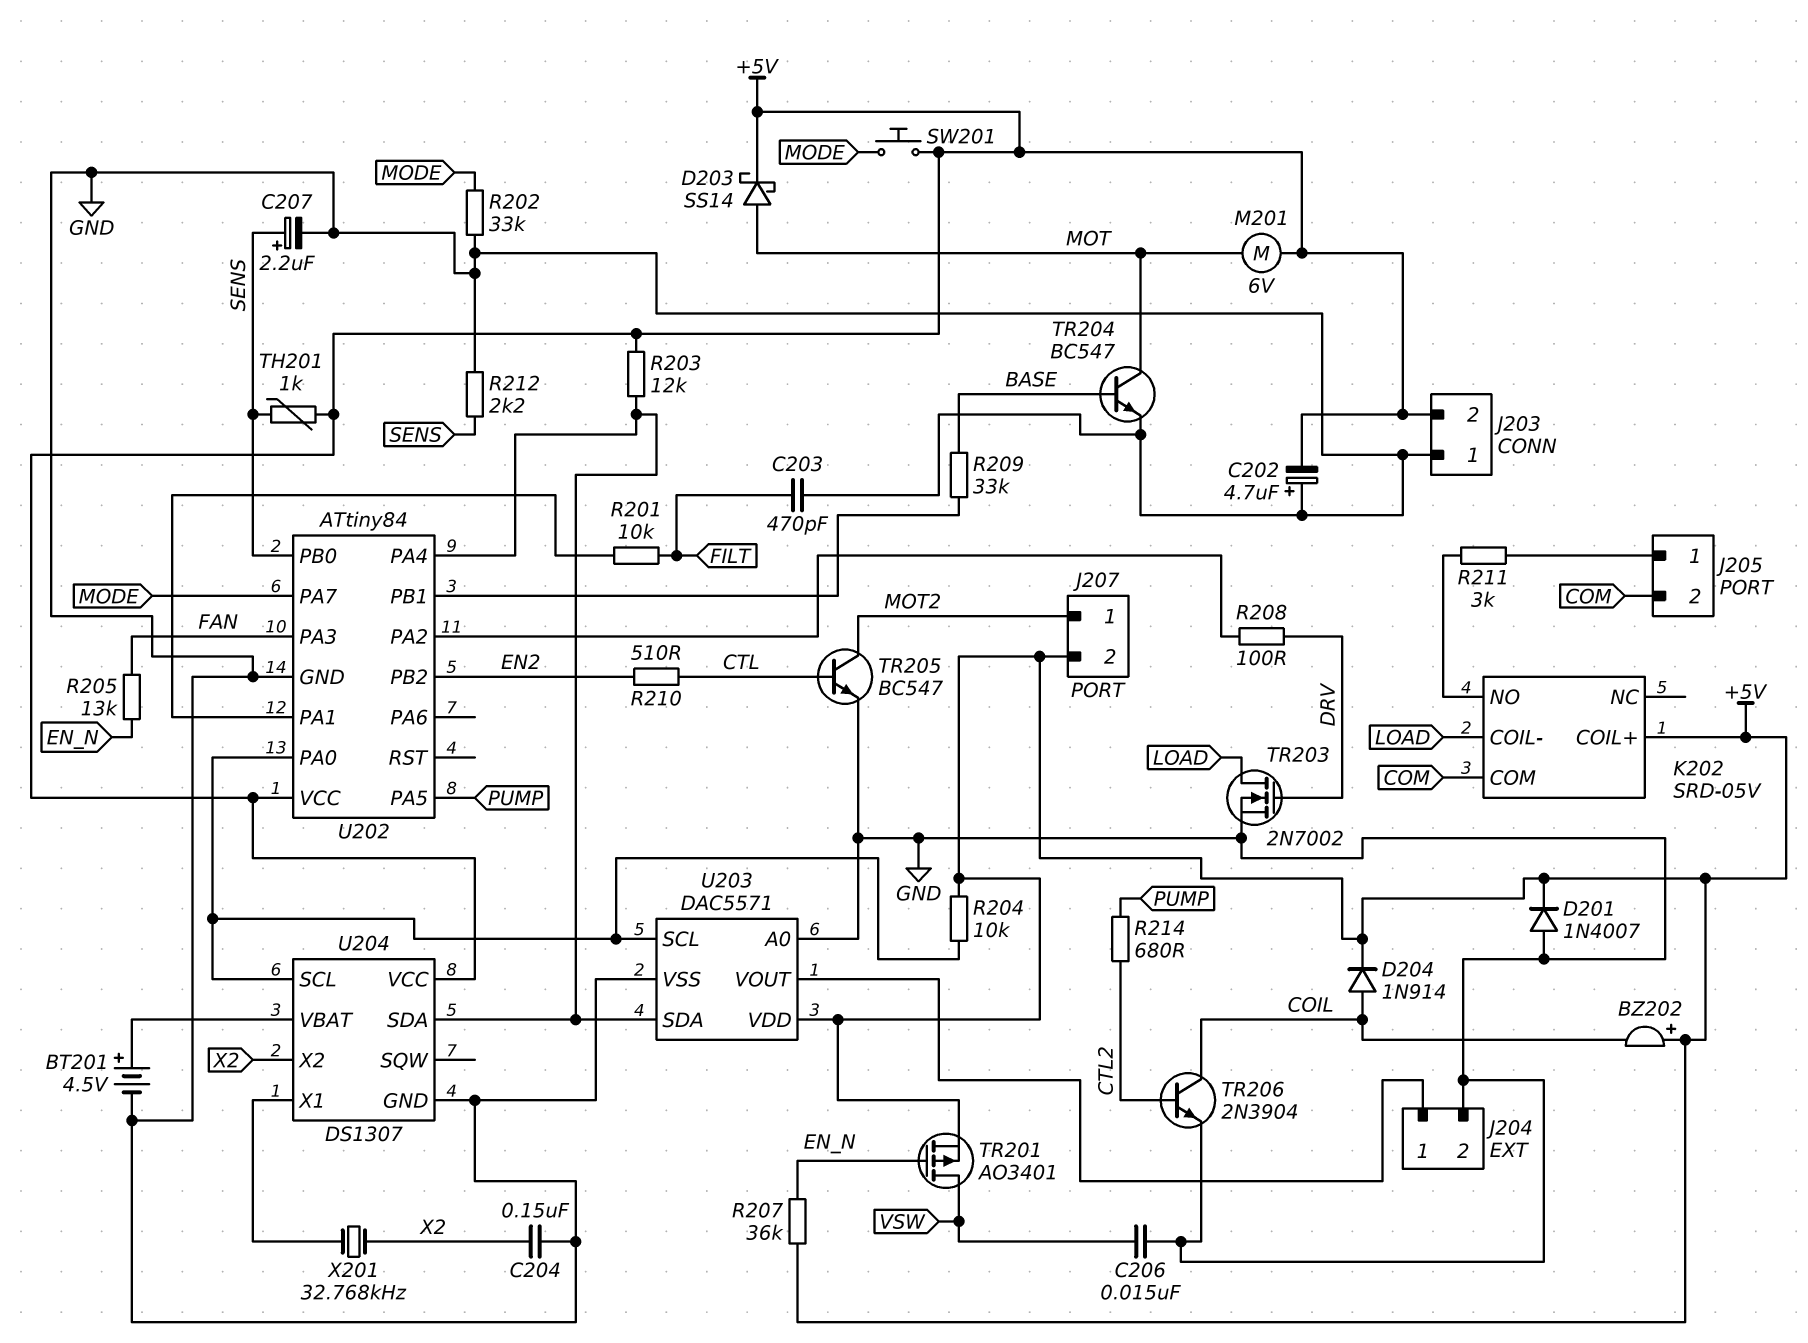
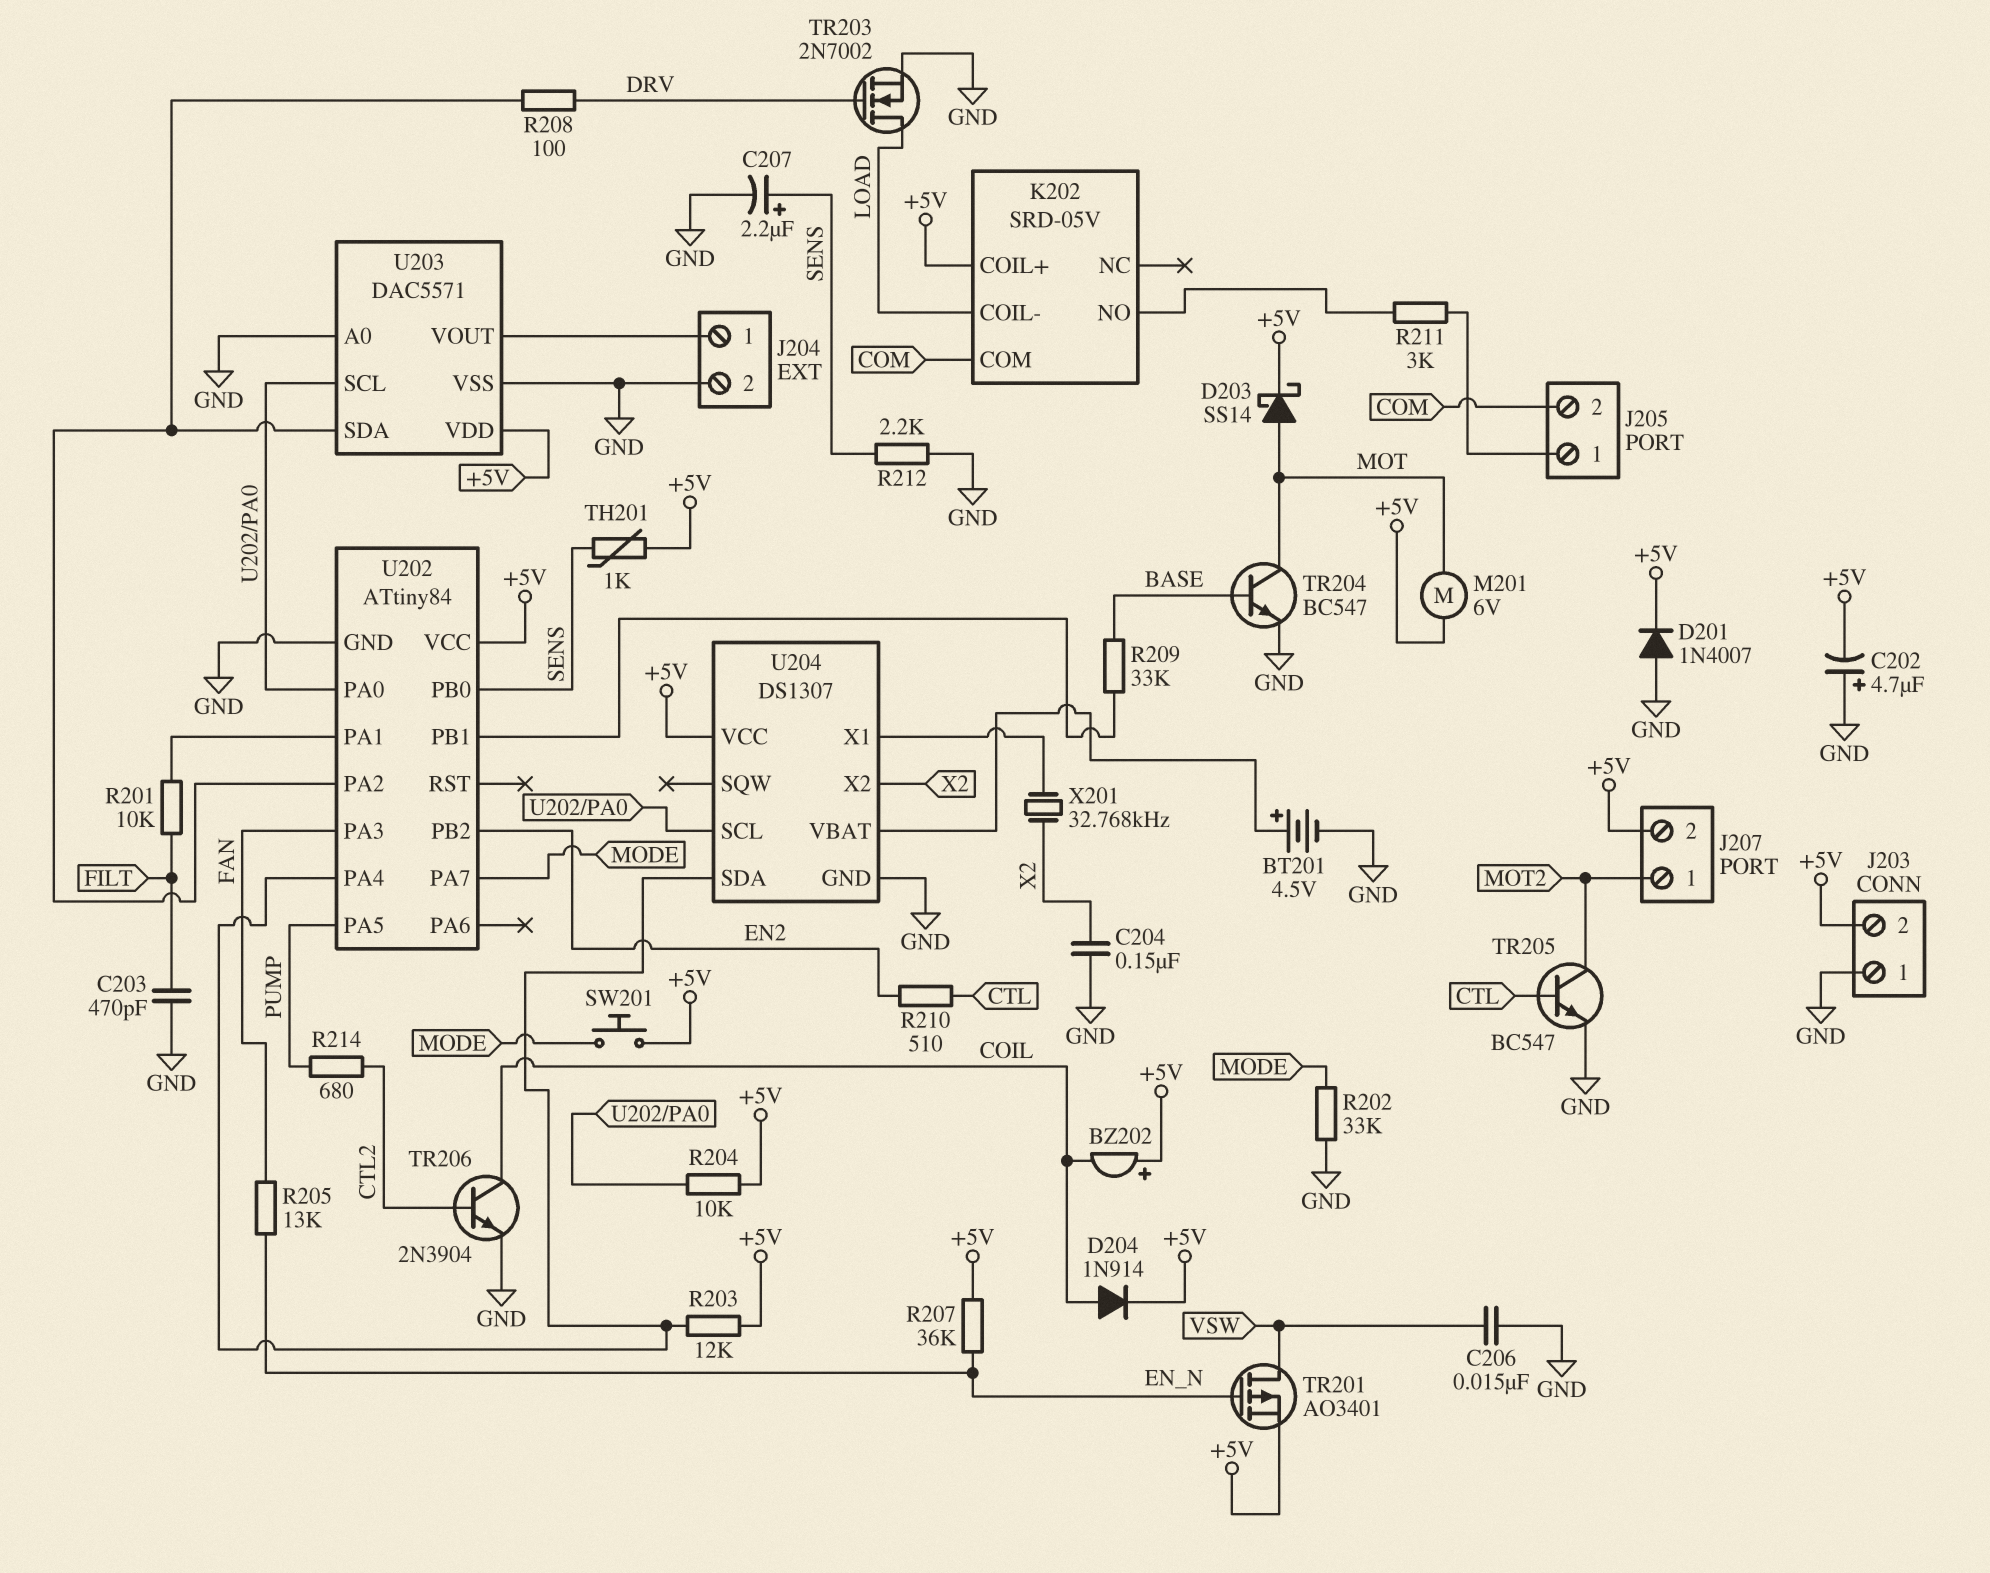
U203 pin SDA: U202/PA4 -> U202/PA2

